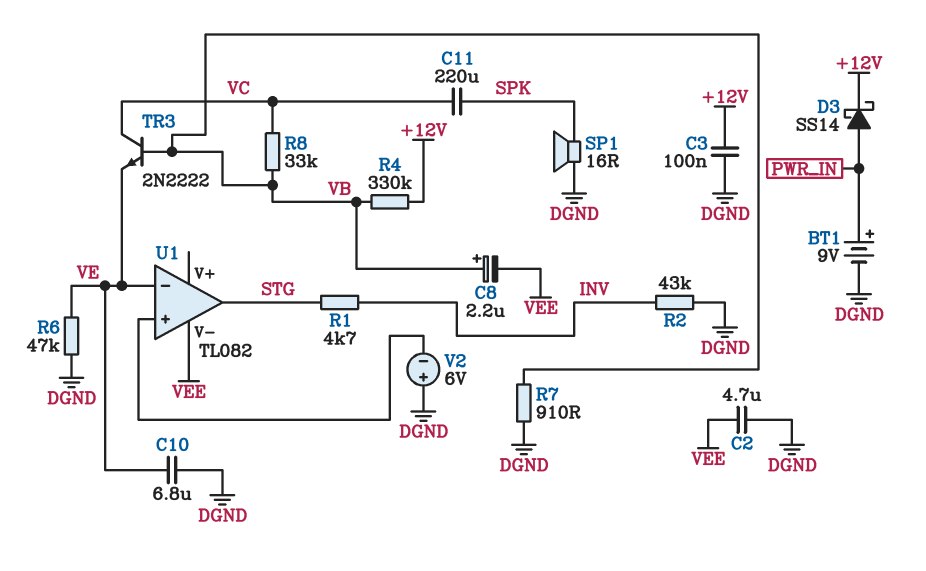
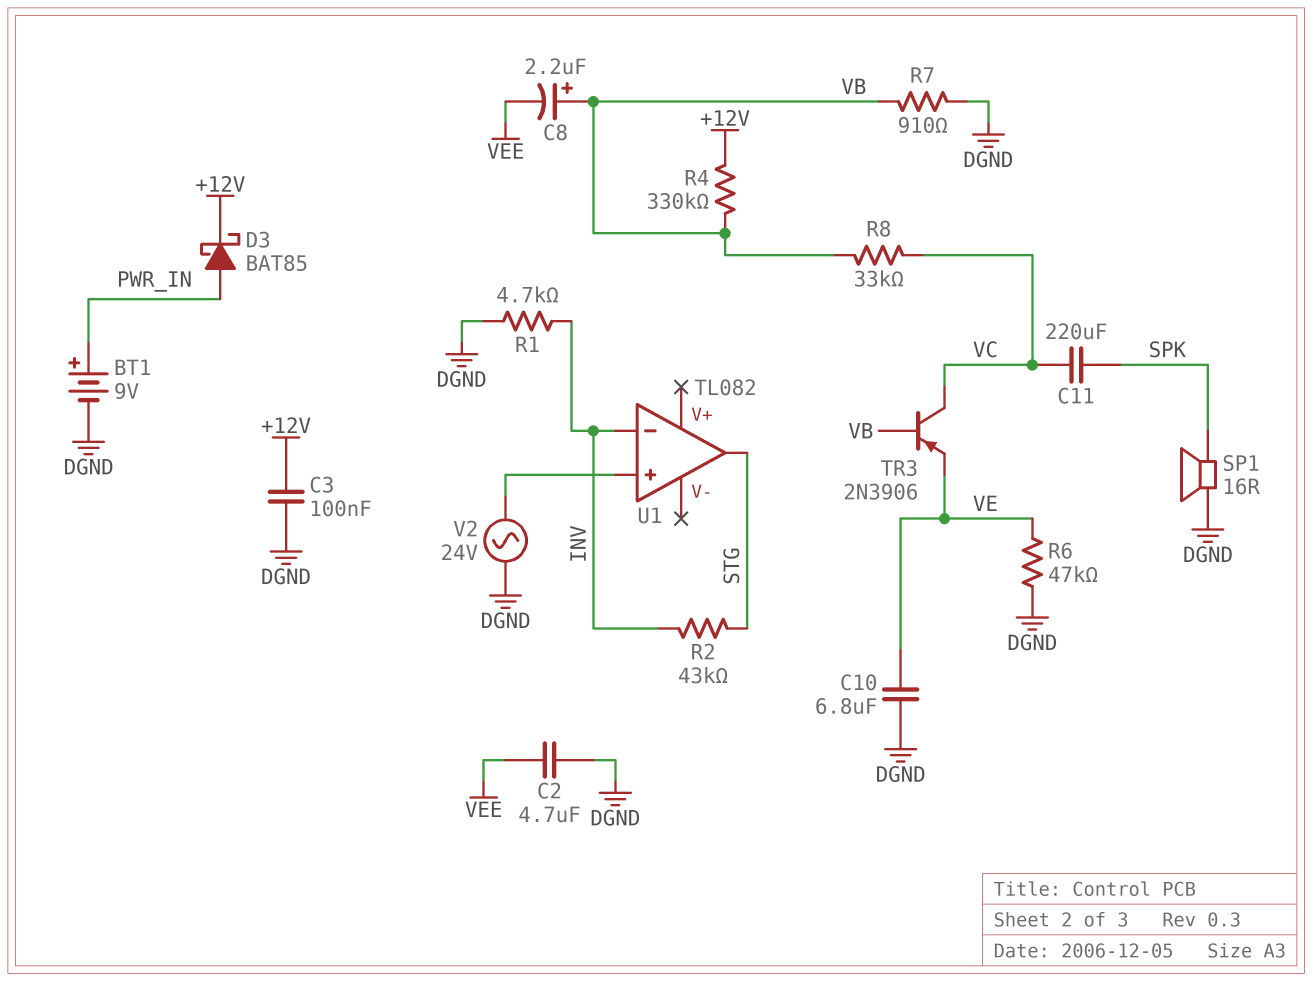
D3: schottky SS14 (A PWR_IN, K +12V) -> schottky BAT85 (A PWR_IN, K +12V)
R1: 4.7k (INV, STG) -> 4.7k (DGND, INV)
R2: 43k (DGND, INV) -> 43k (INV, STG)
TR3: NPN 2N2222 (B VB, C VC, E VE) -> PNP 2N3906 (B VB, C VC, E VE)
U1 pin V-: VEE -> none
U1 pin in-: VE -> INV
V2: 6V (plus DGND, minus U1/in+) -> AC 24V (DGND, U1/in+)

